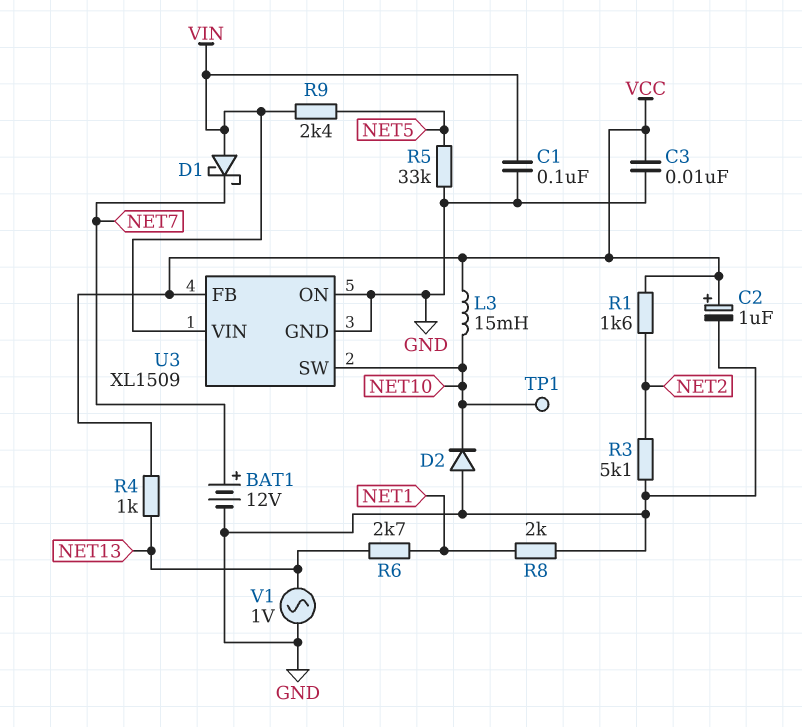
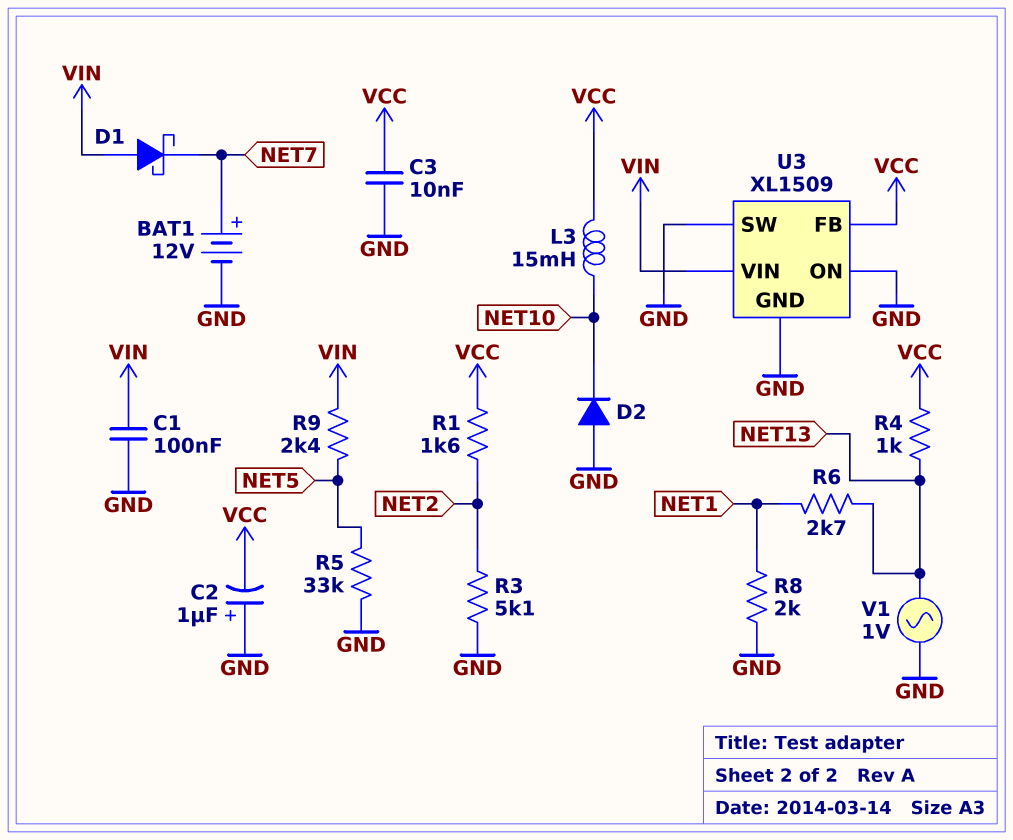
C2: 1uF (plus VCC, minus GND) -> 1uF (plus GND, minus VCC)
TP1: test point (NET10) -> none
U3 pin SW: NET10 -> GND

